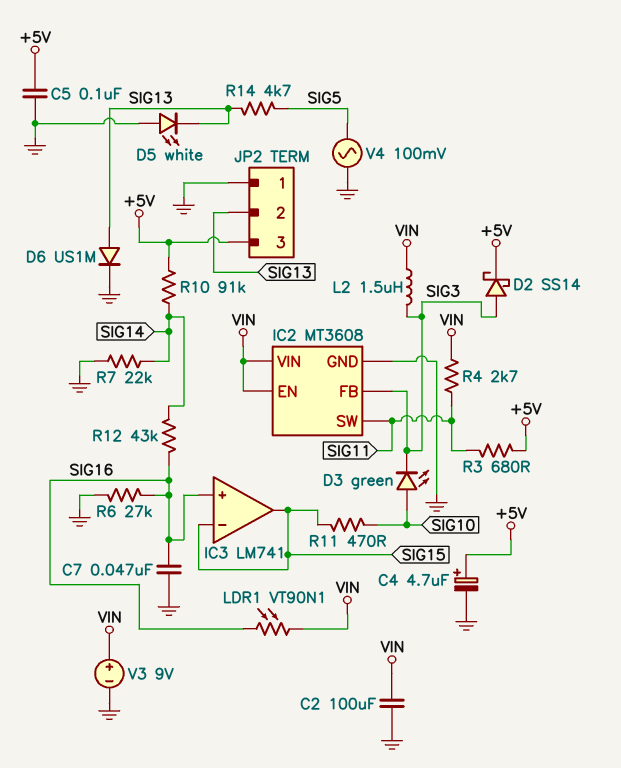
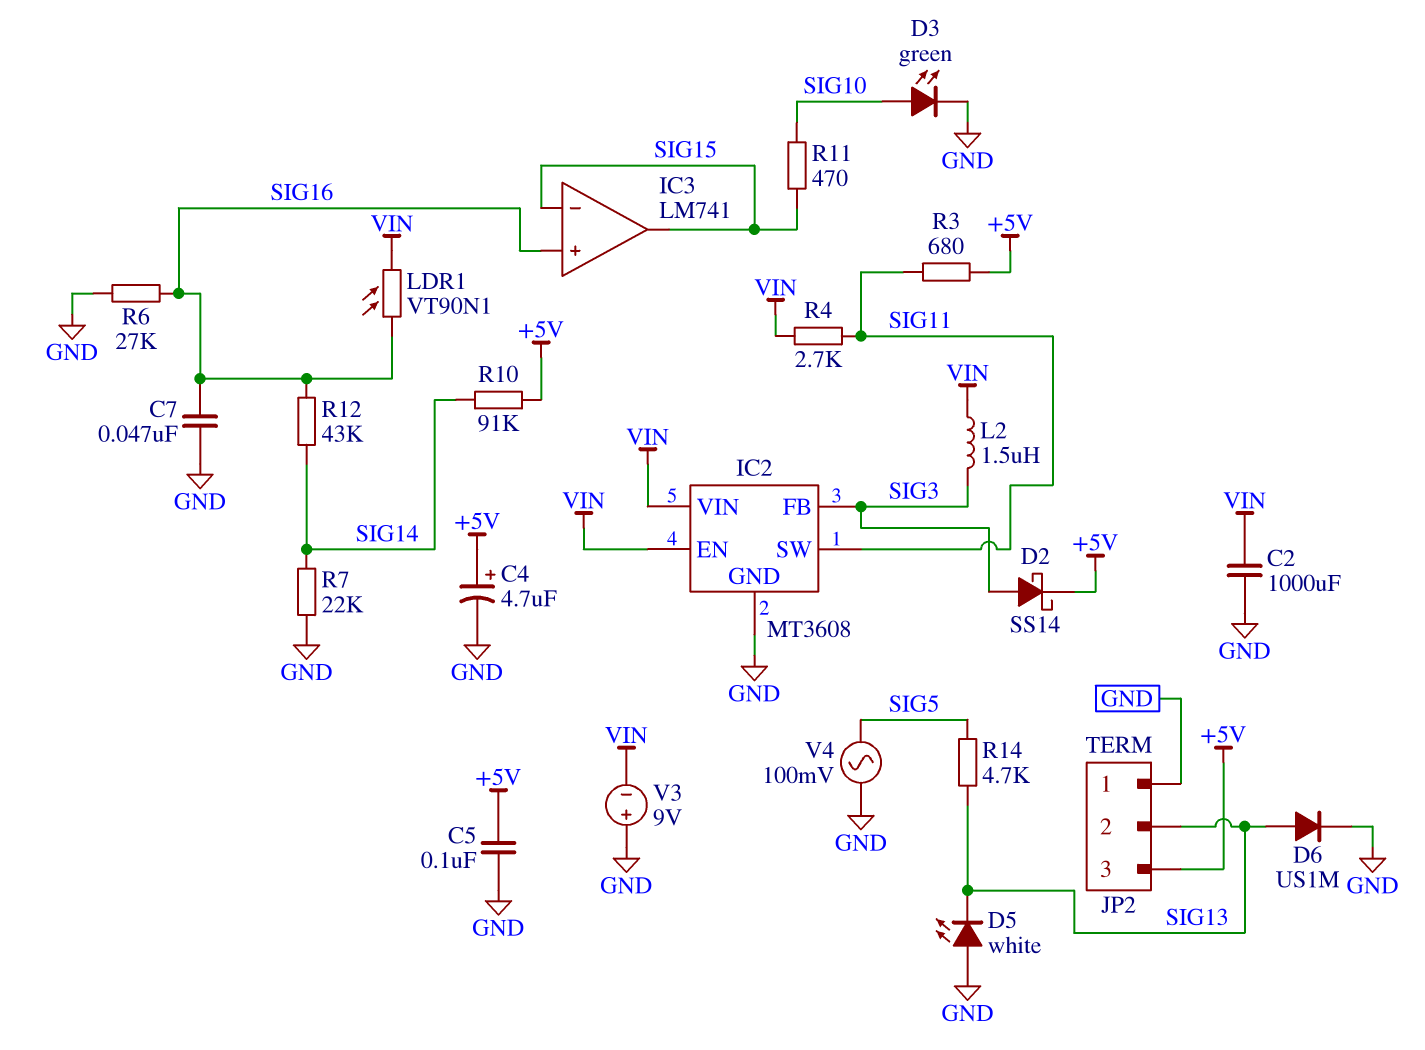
C2: 100uF (GND, VIN) -> 1000uF (GND, VIN)
D3: LED green (A SIG10, K SIG3) -> LED green (A SIG10, K GND)
V3: 9V (plus VIN, minus GND) -> 9V (plus GND, minus VIN)

